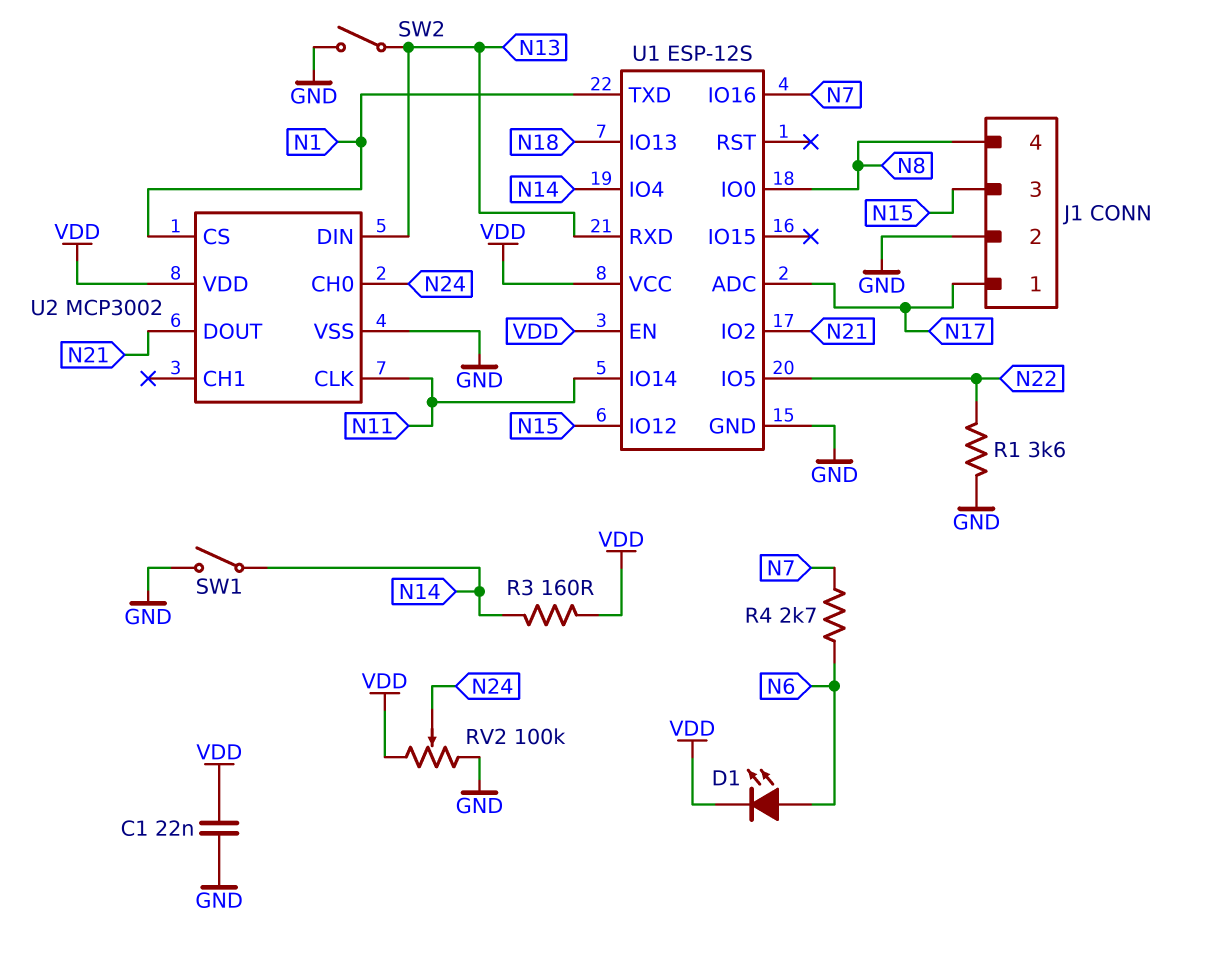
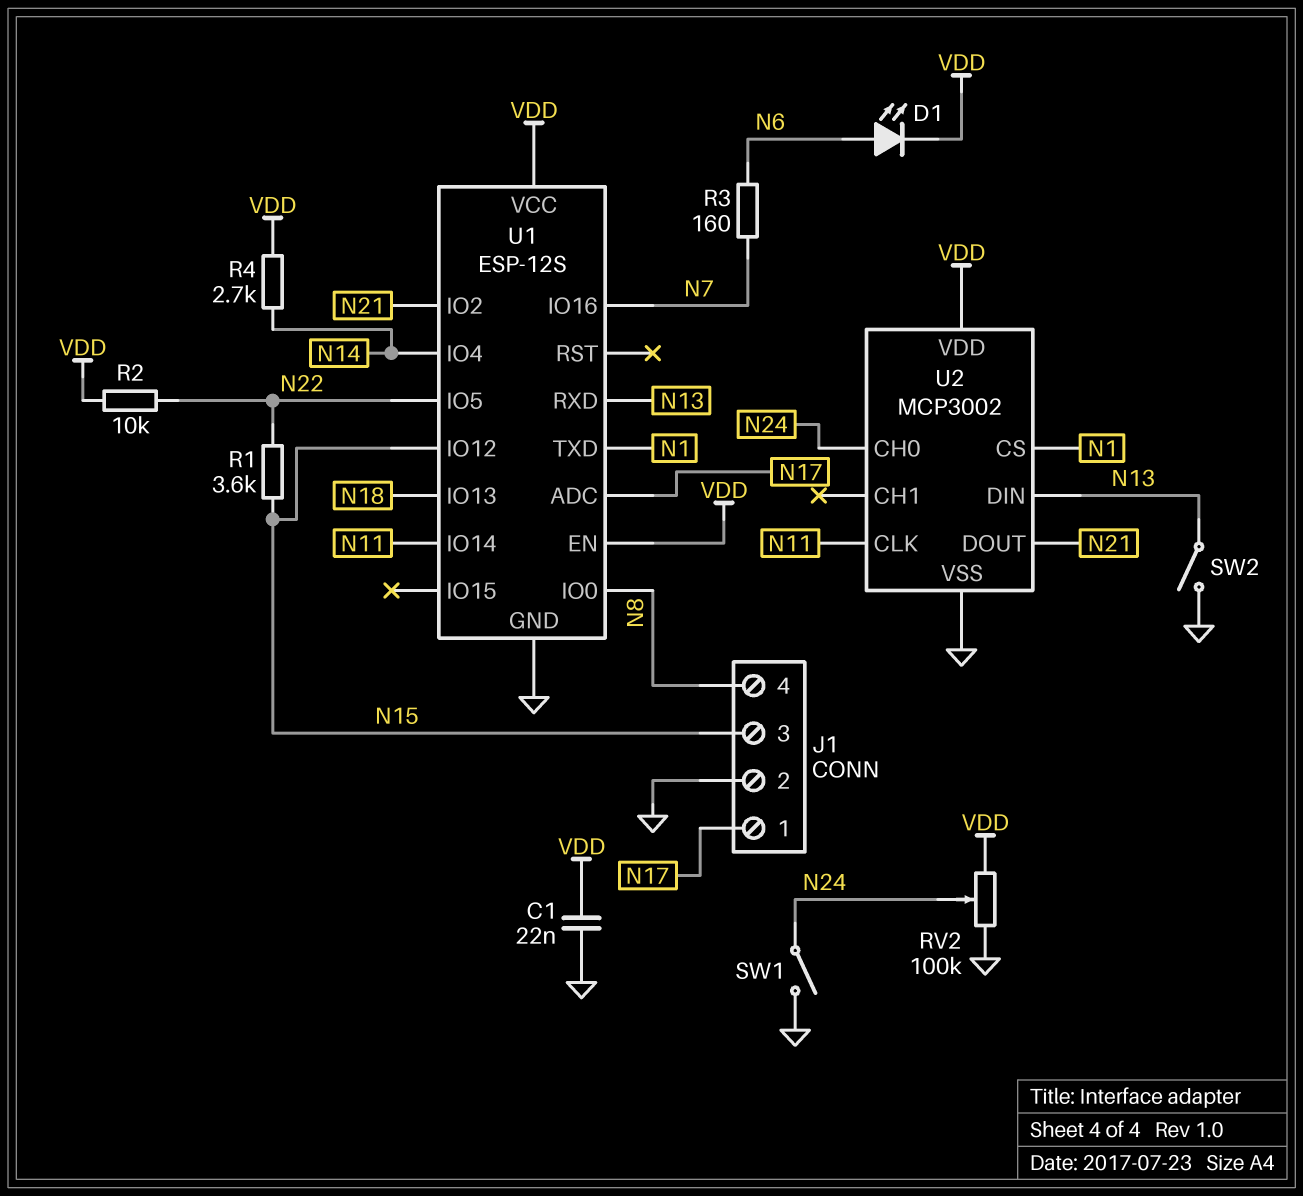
R1: 3.6k (GND, N22) -> 3.6k (N15, N22)
R2: none -> 10k (N22, VDD)
R3: 160 (N14, VDD) -> 160 (N6, N7)
R4: 2.7k (N6, N7) -> 2.7k (N14, VDD)
SW1: switch (GND, N14) -> switch (GND, N24)

